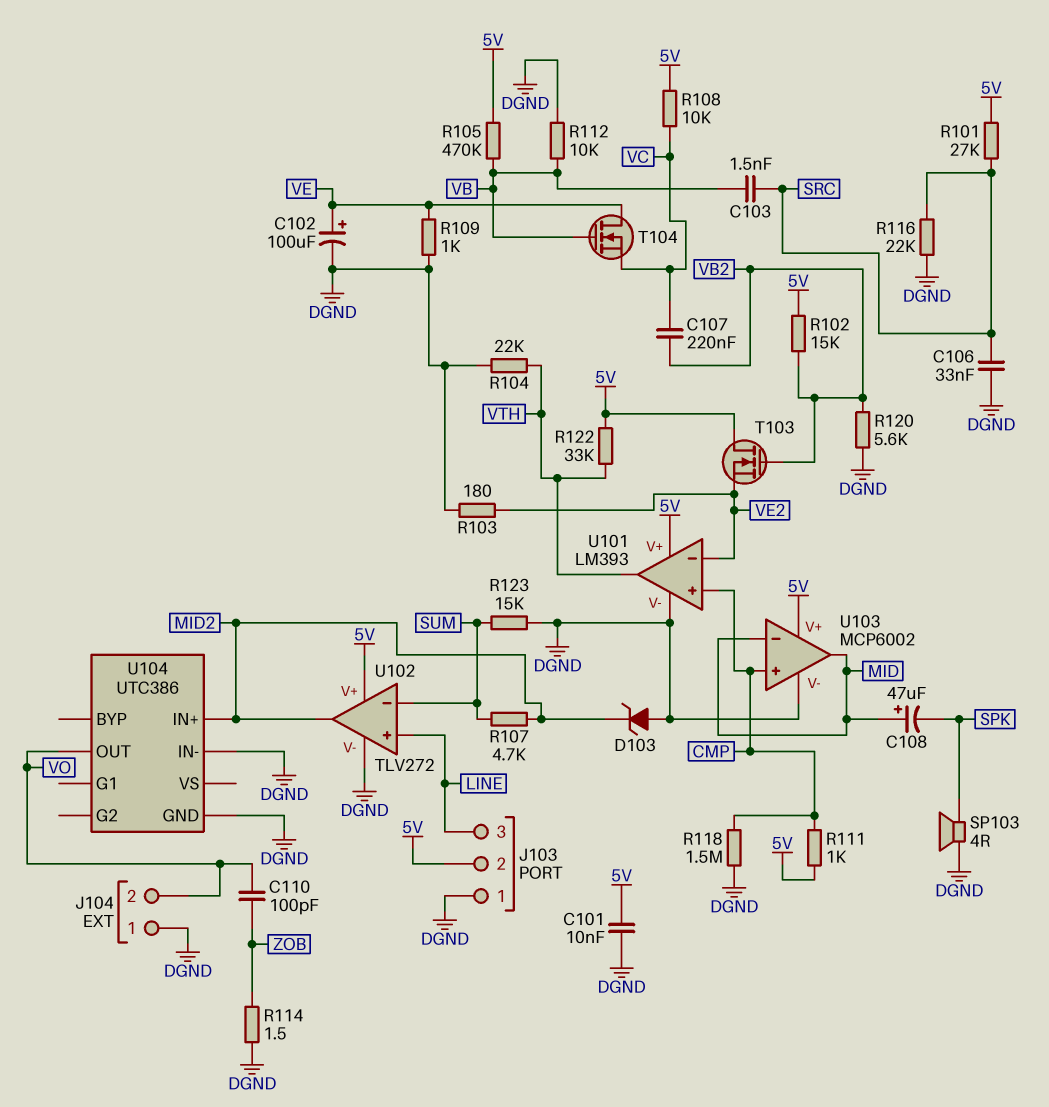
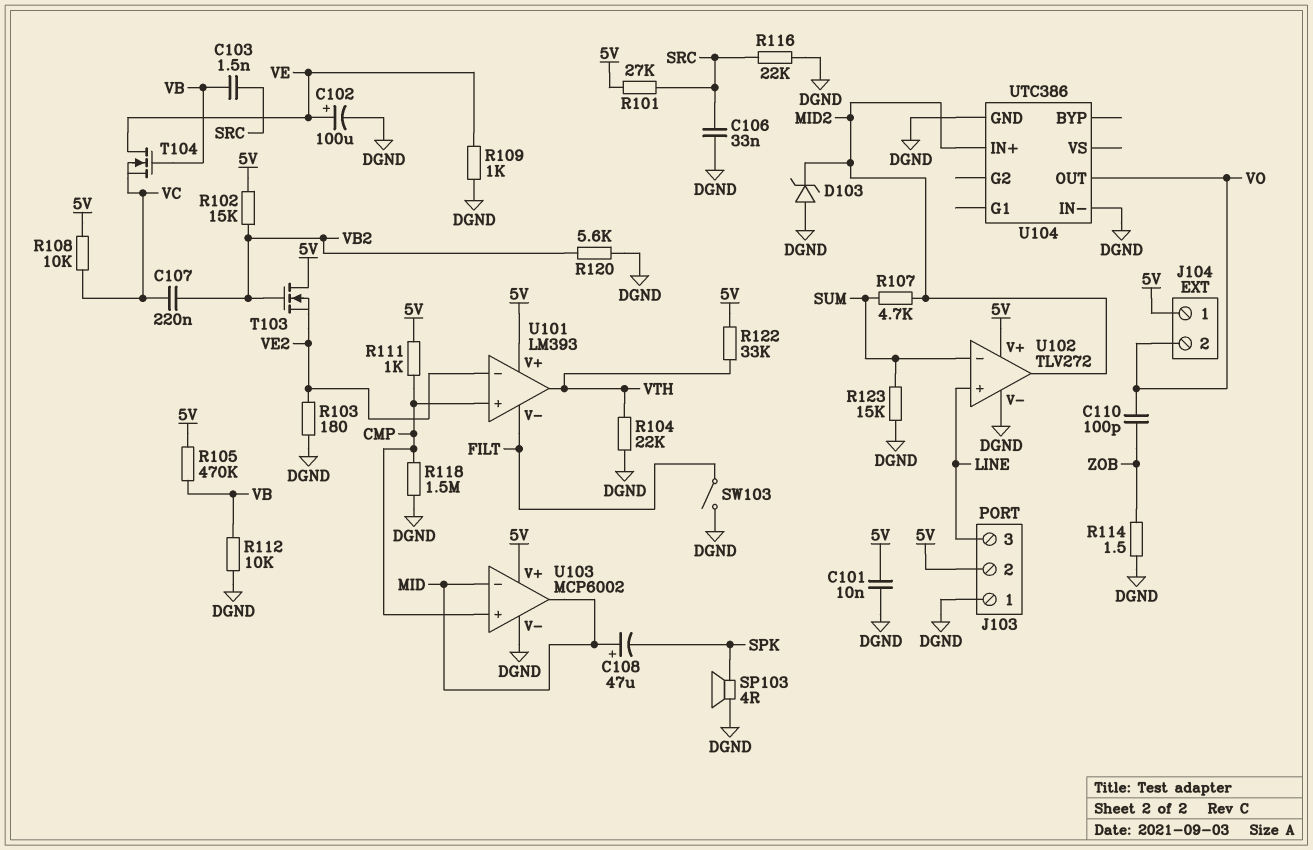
J104 pin 1: DGND -> 5V
SW103: none -> switch (DGND, FILT)
U101 pin V-: DGND -> FILT

